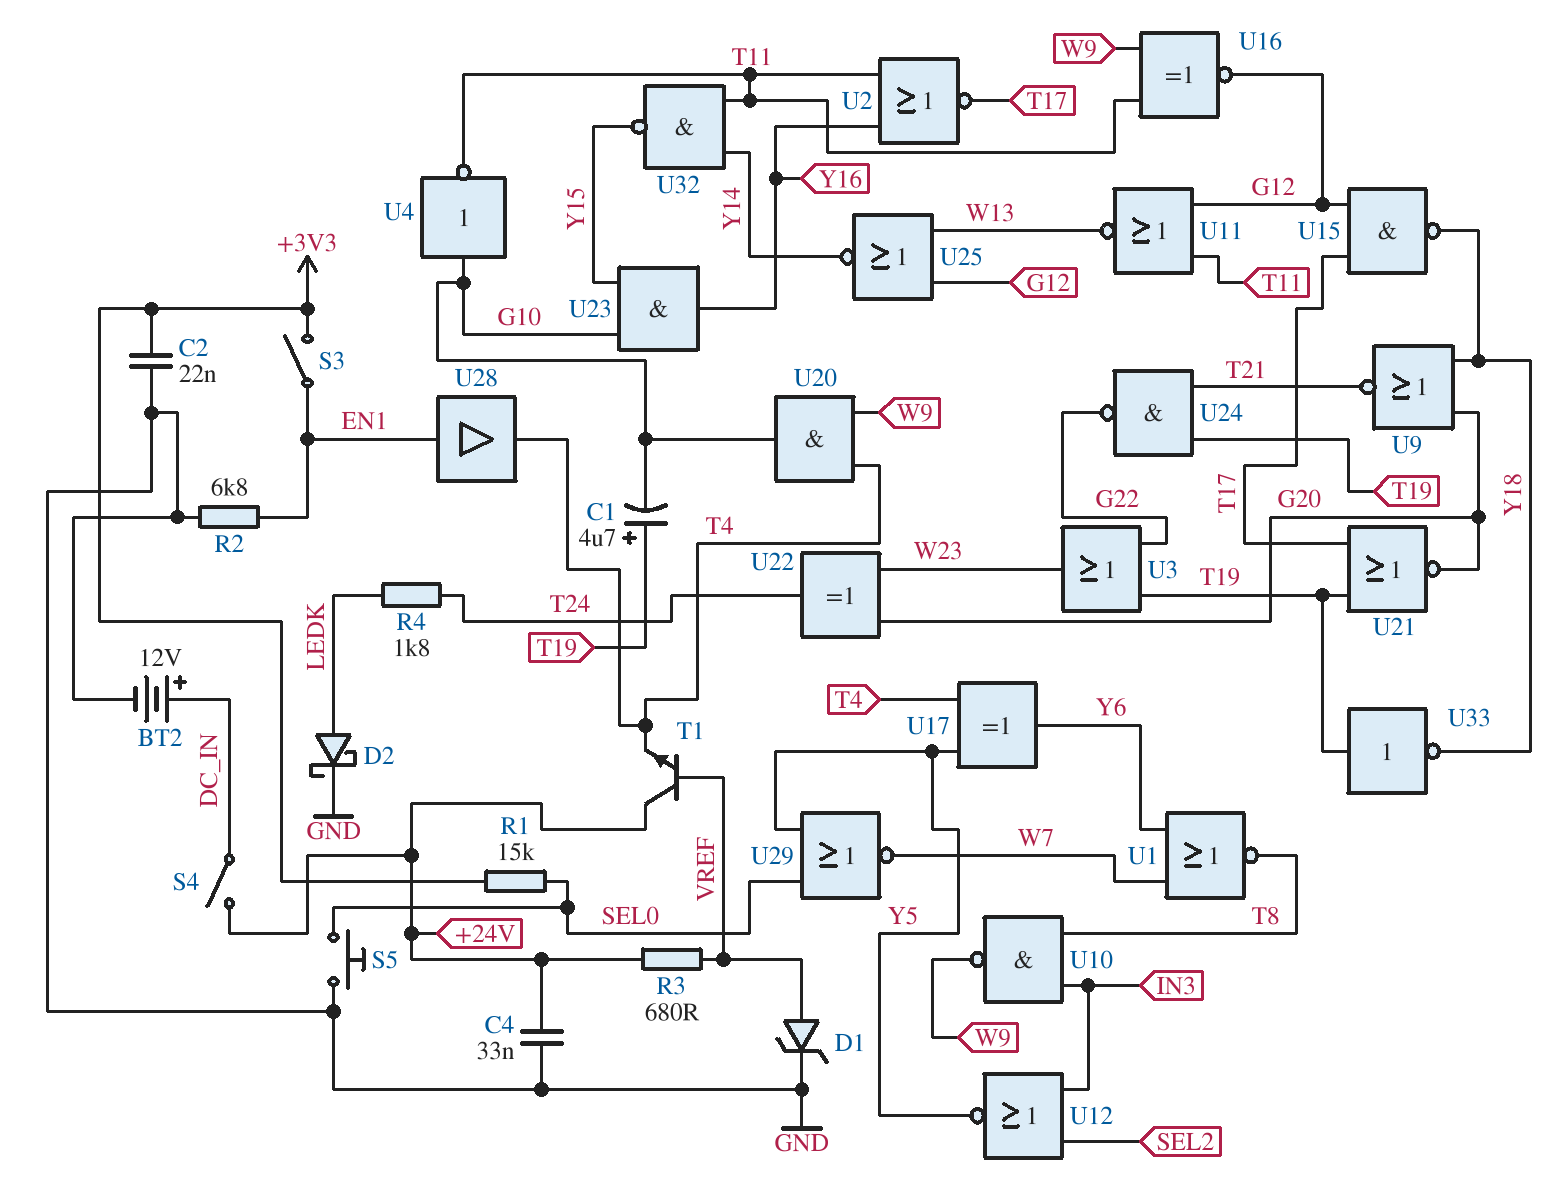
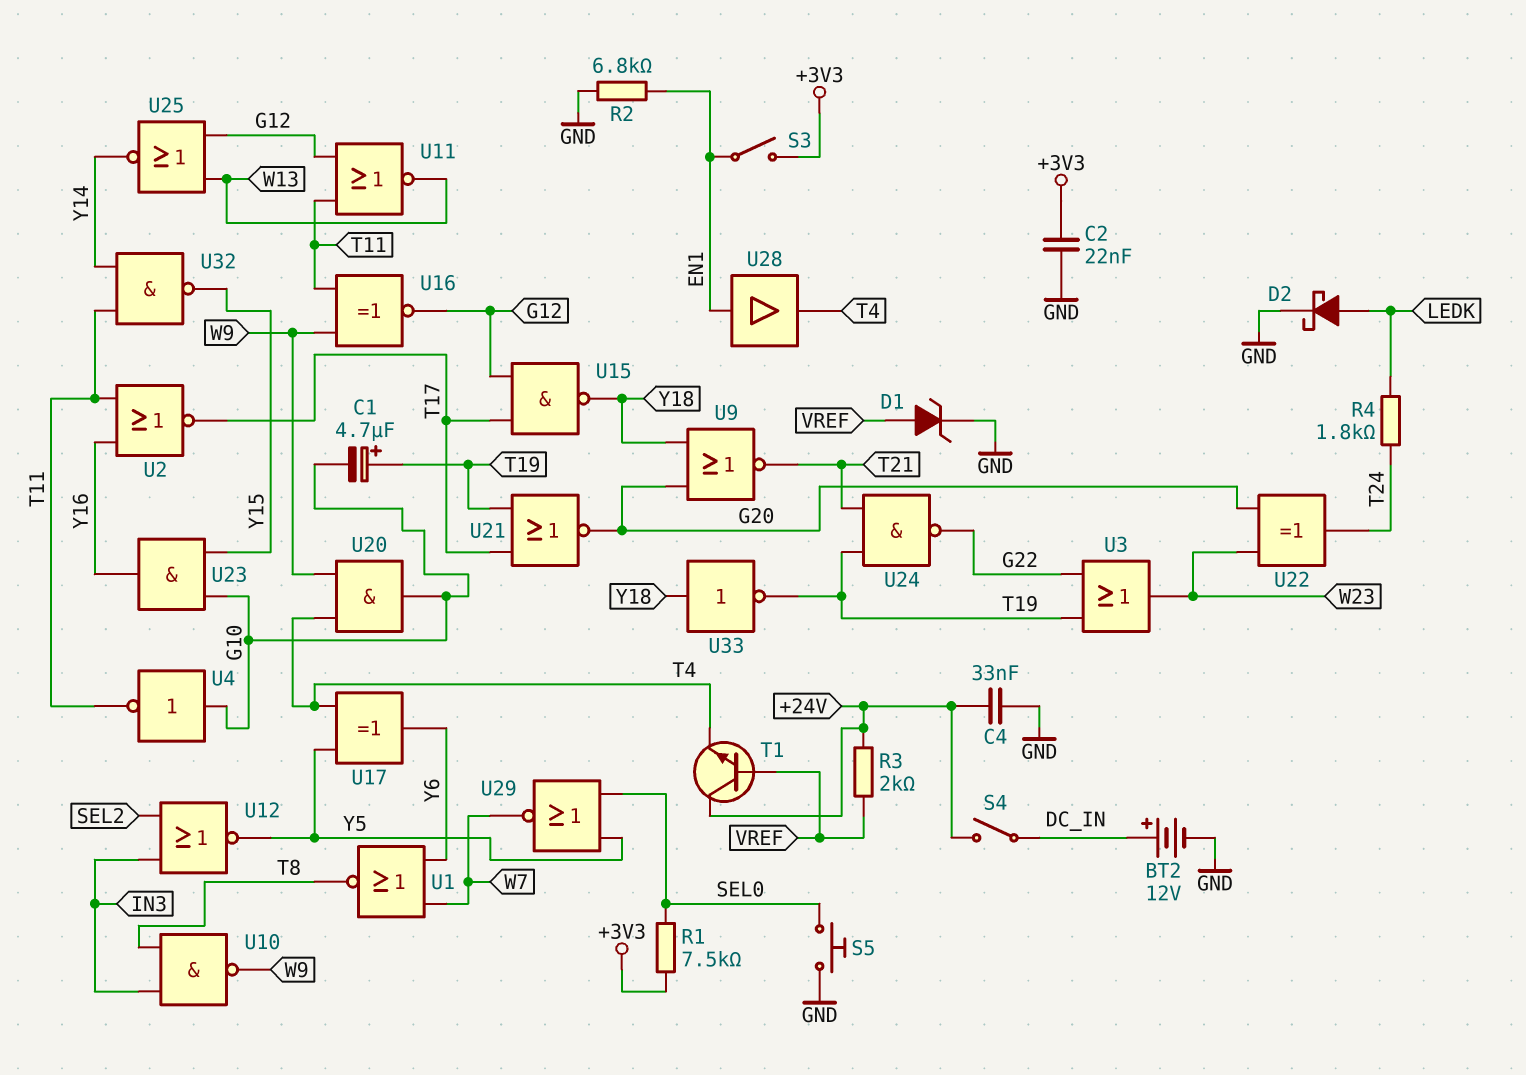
R1: 15k (+3V3, SEL0) -> 7.5k (+3V3, SEL0)
R3: 680 (+24V, VREF) -> 2k (+24V, VREF)
U33: NOT (in T19, out Y18) -> NOT (in Y18, out T19)

